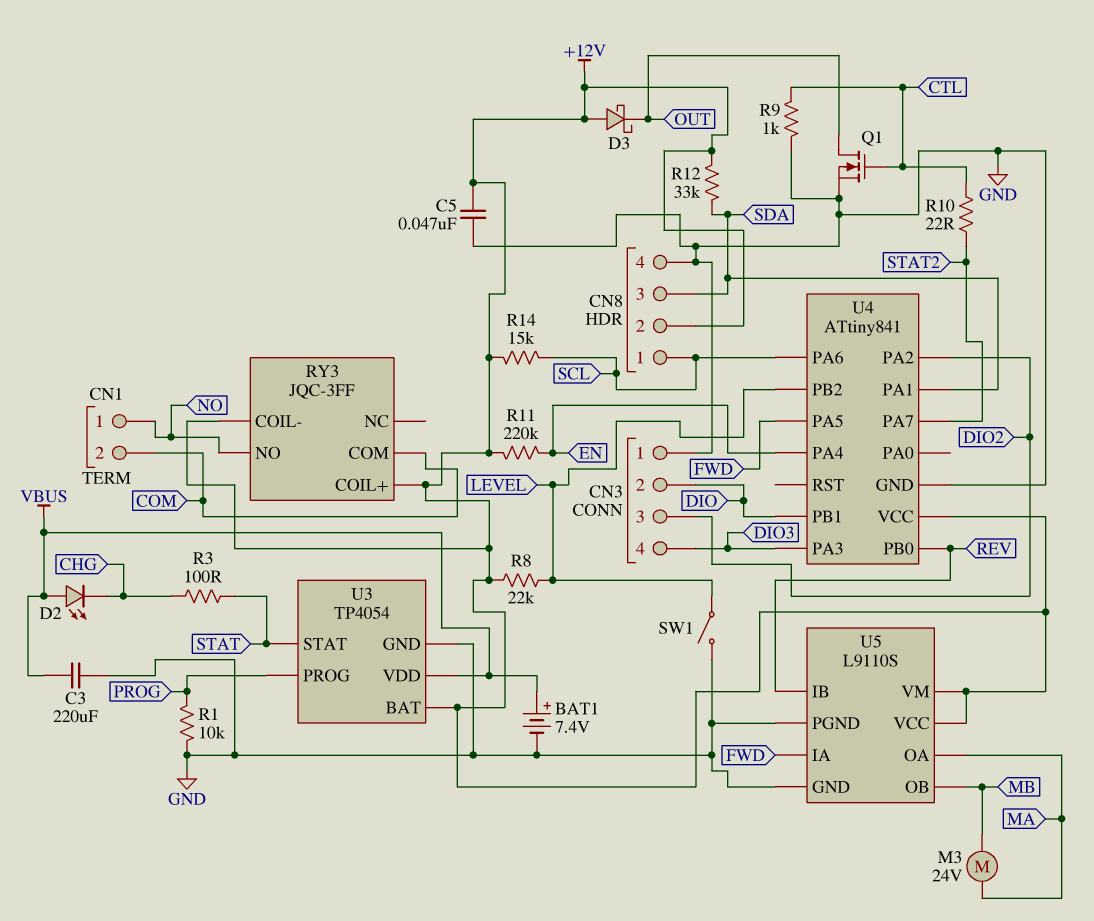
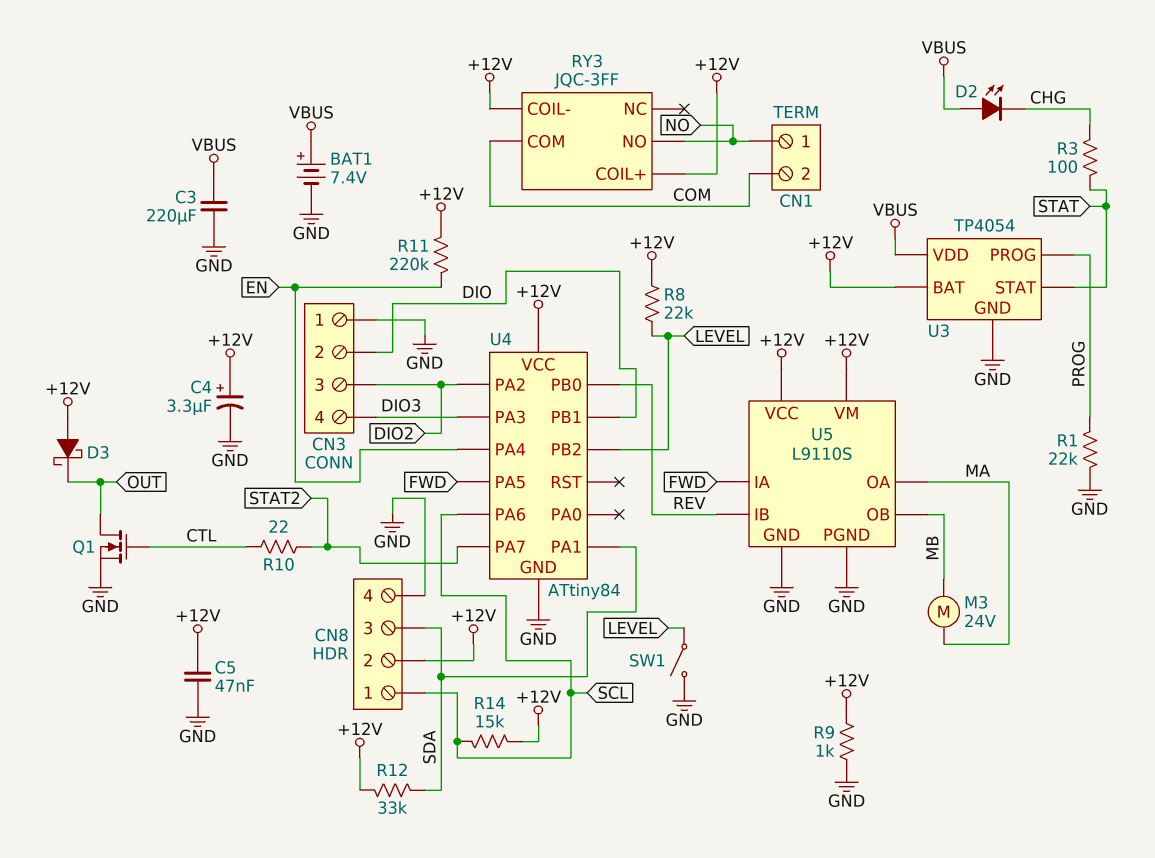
C4: none -> 3.3uF (plus +12V, minus GND)
R1: 10k (GND, PROG) -> 22k (GND, PROG)
R9: 1k (CTL, GND) -> 1k (+12V, GND)
U4: ATtiny841 -> ATtiny84

